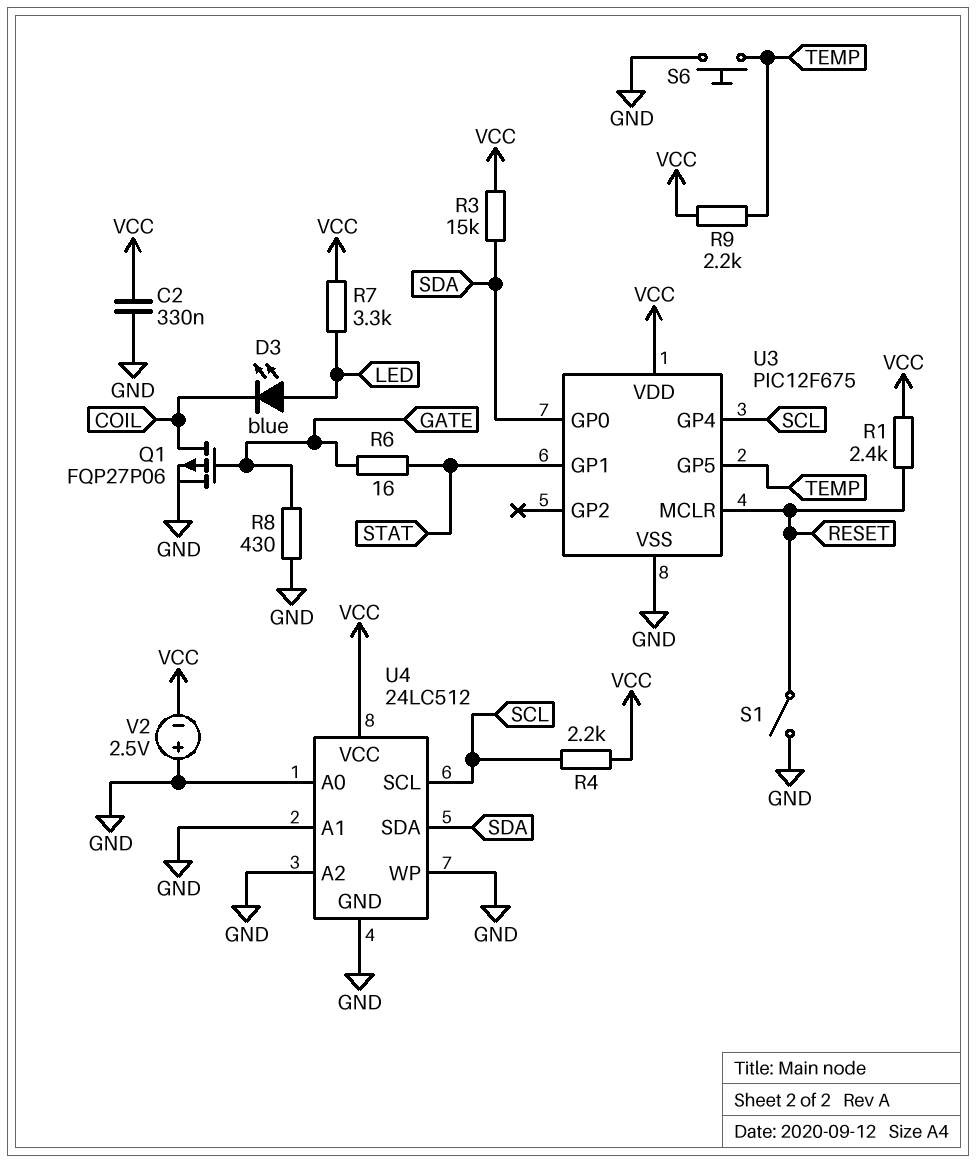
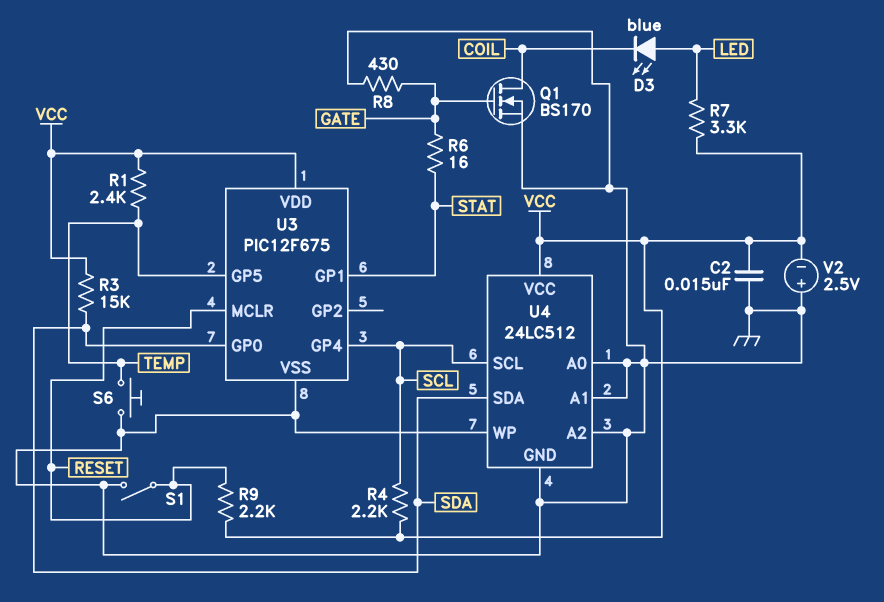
C2: 330nF (GND, VCC) -> 15nF (GND, VCC)
Q1: PMOS FQP27P06 (G GATE, D COIL, S GND) -> NMOS BS170 (G GATE, D COIL, S GND)
R1: 2.4k (RESET, VCC) -> 2.4k (TEMP, VCC)
R9: 2.2k (TEMP, VCC) -> 2.2k (RESET, VCC)

